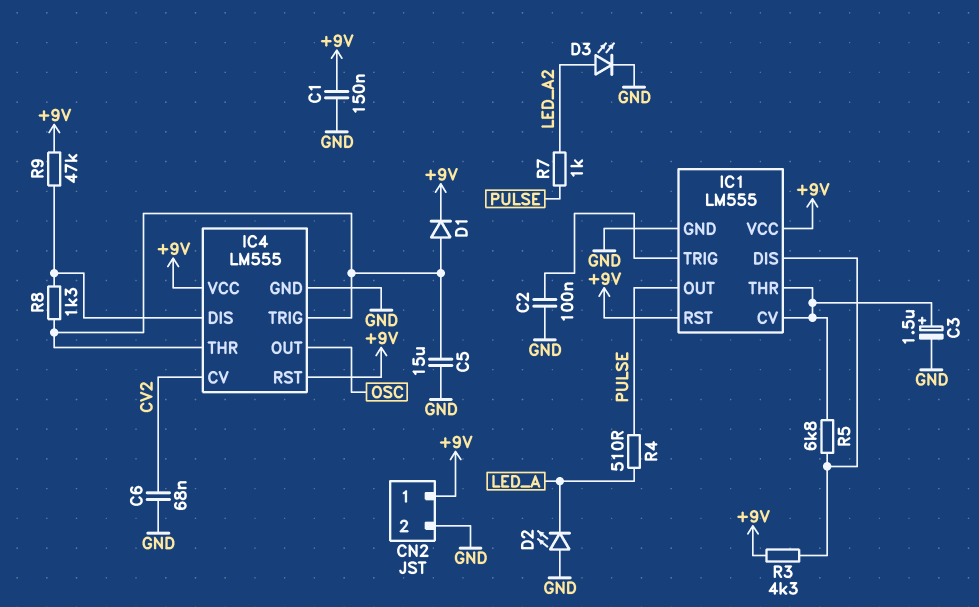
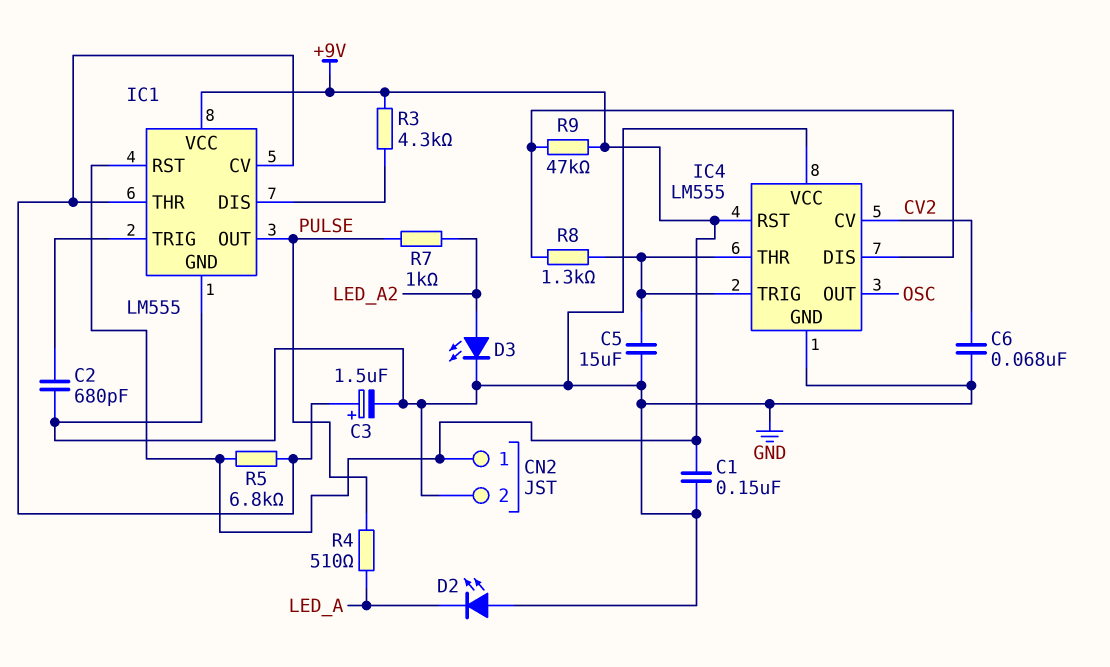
C2: 100nF (GND, IC1/TRIG) -> 680pF (GND, IC1/TRIG)
D1: diode (A IC4/THR, K +9V) -> none
IC4 pin VCC: +9V -> GND
R5: 6.8k (IC1/CV, IC1/DIS) -> 6.8k (+9V, IC1/CV)

